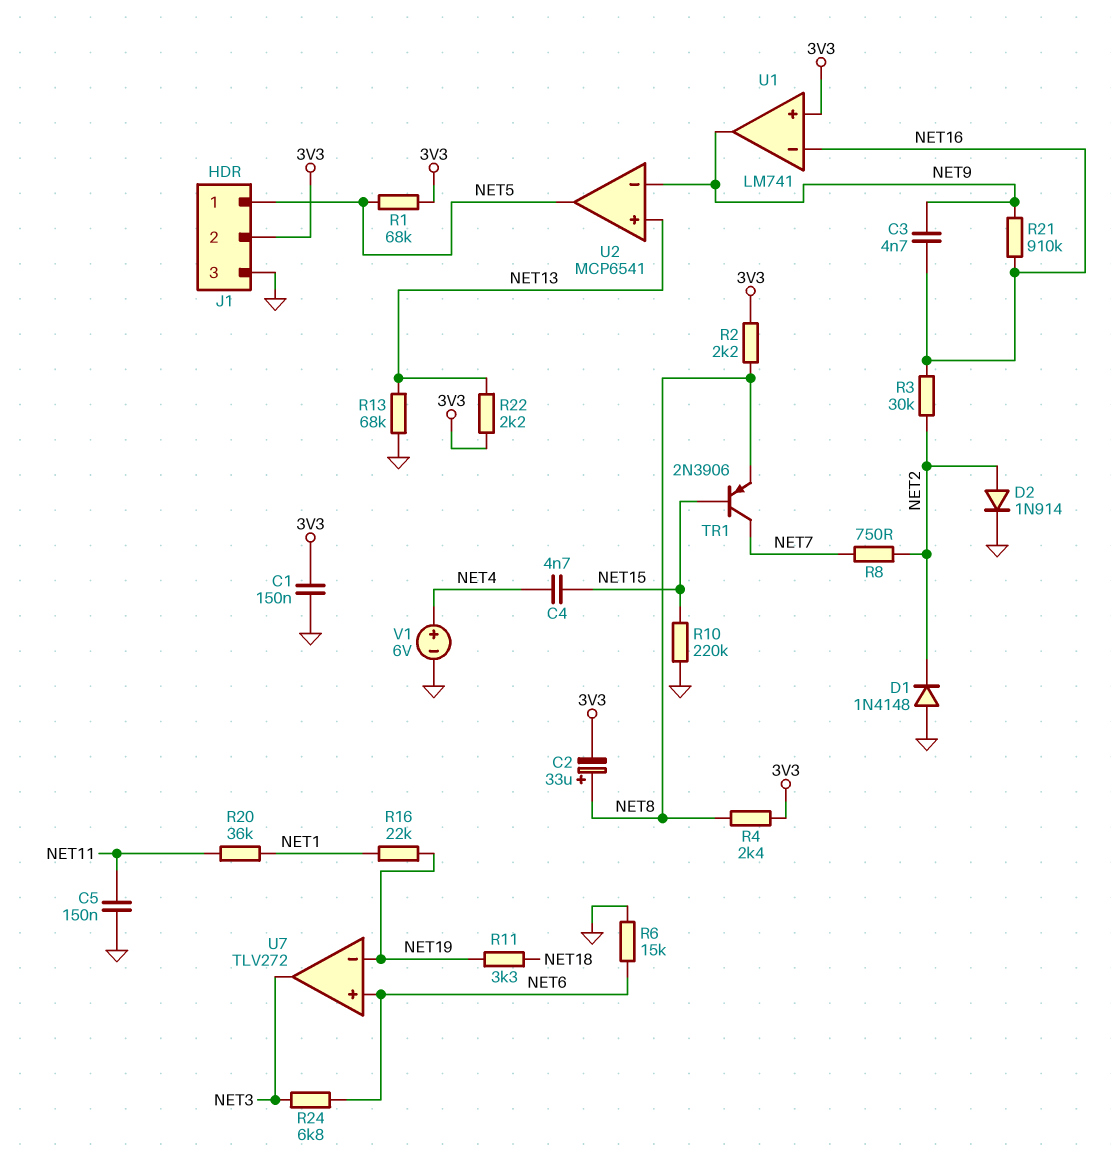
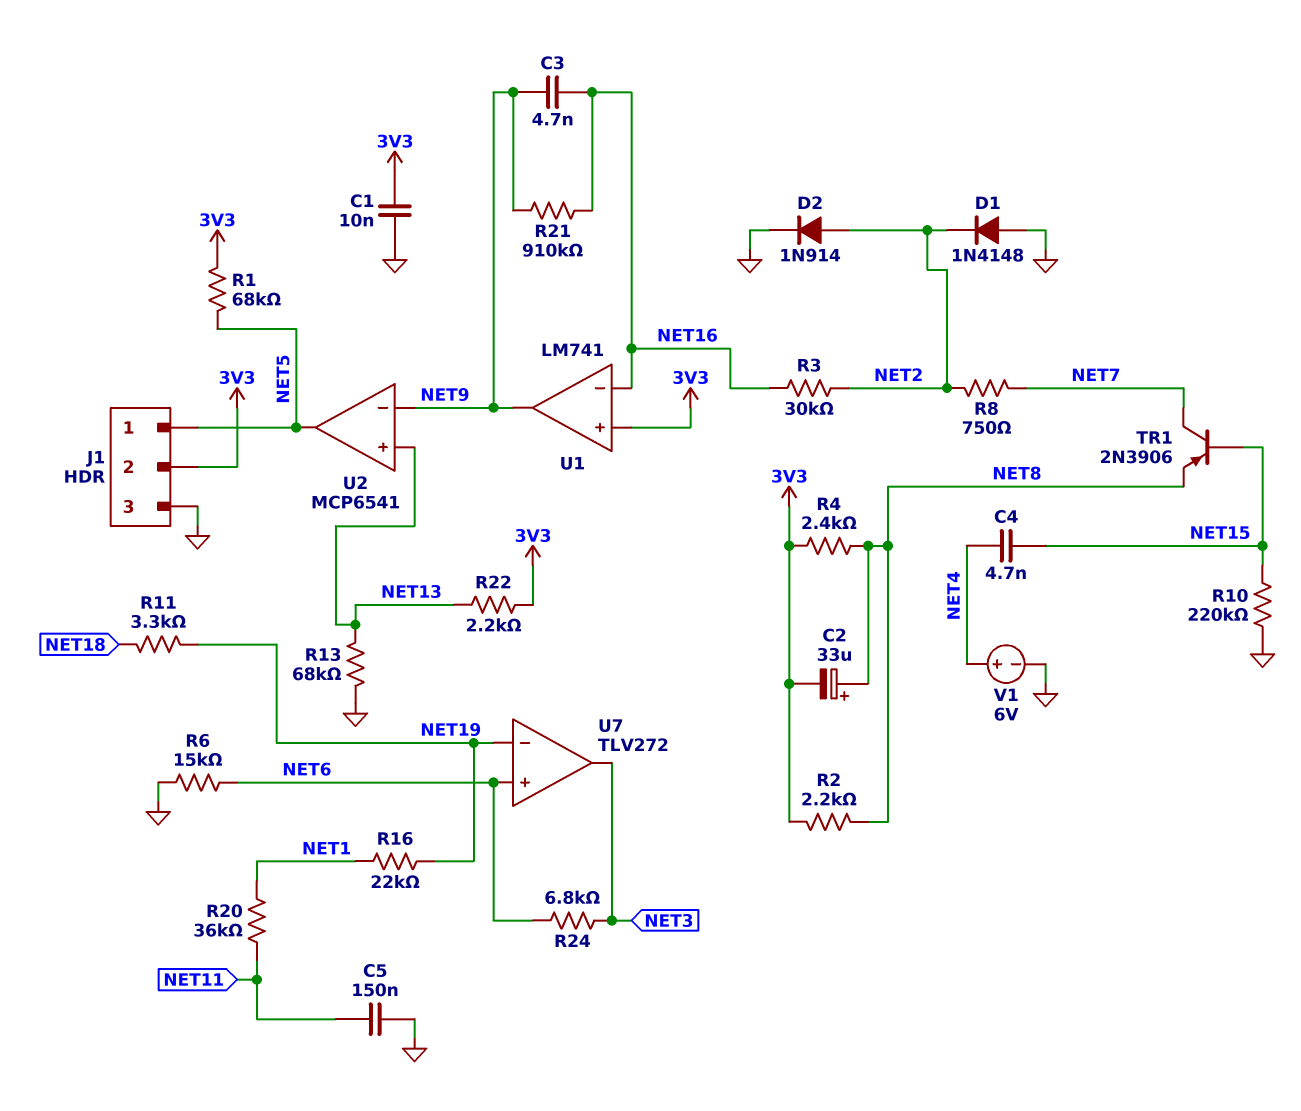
C1: 150nF (3V3, GND) -> 10nF (3V3, GND)

